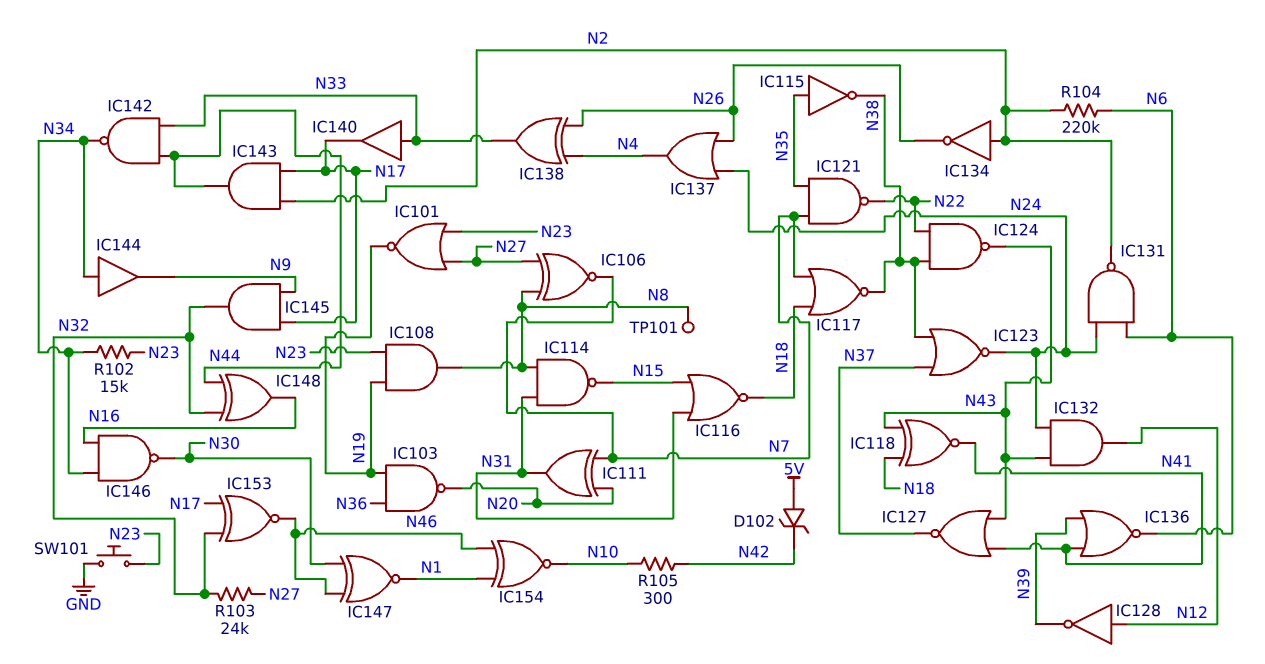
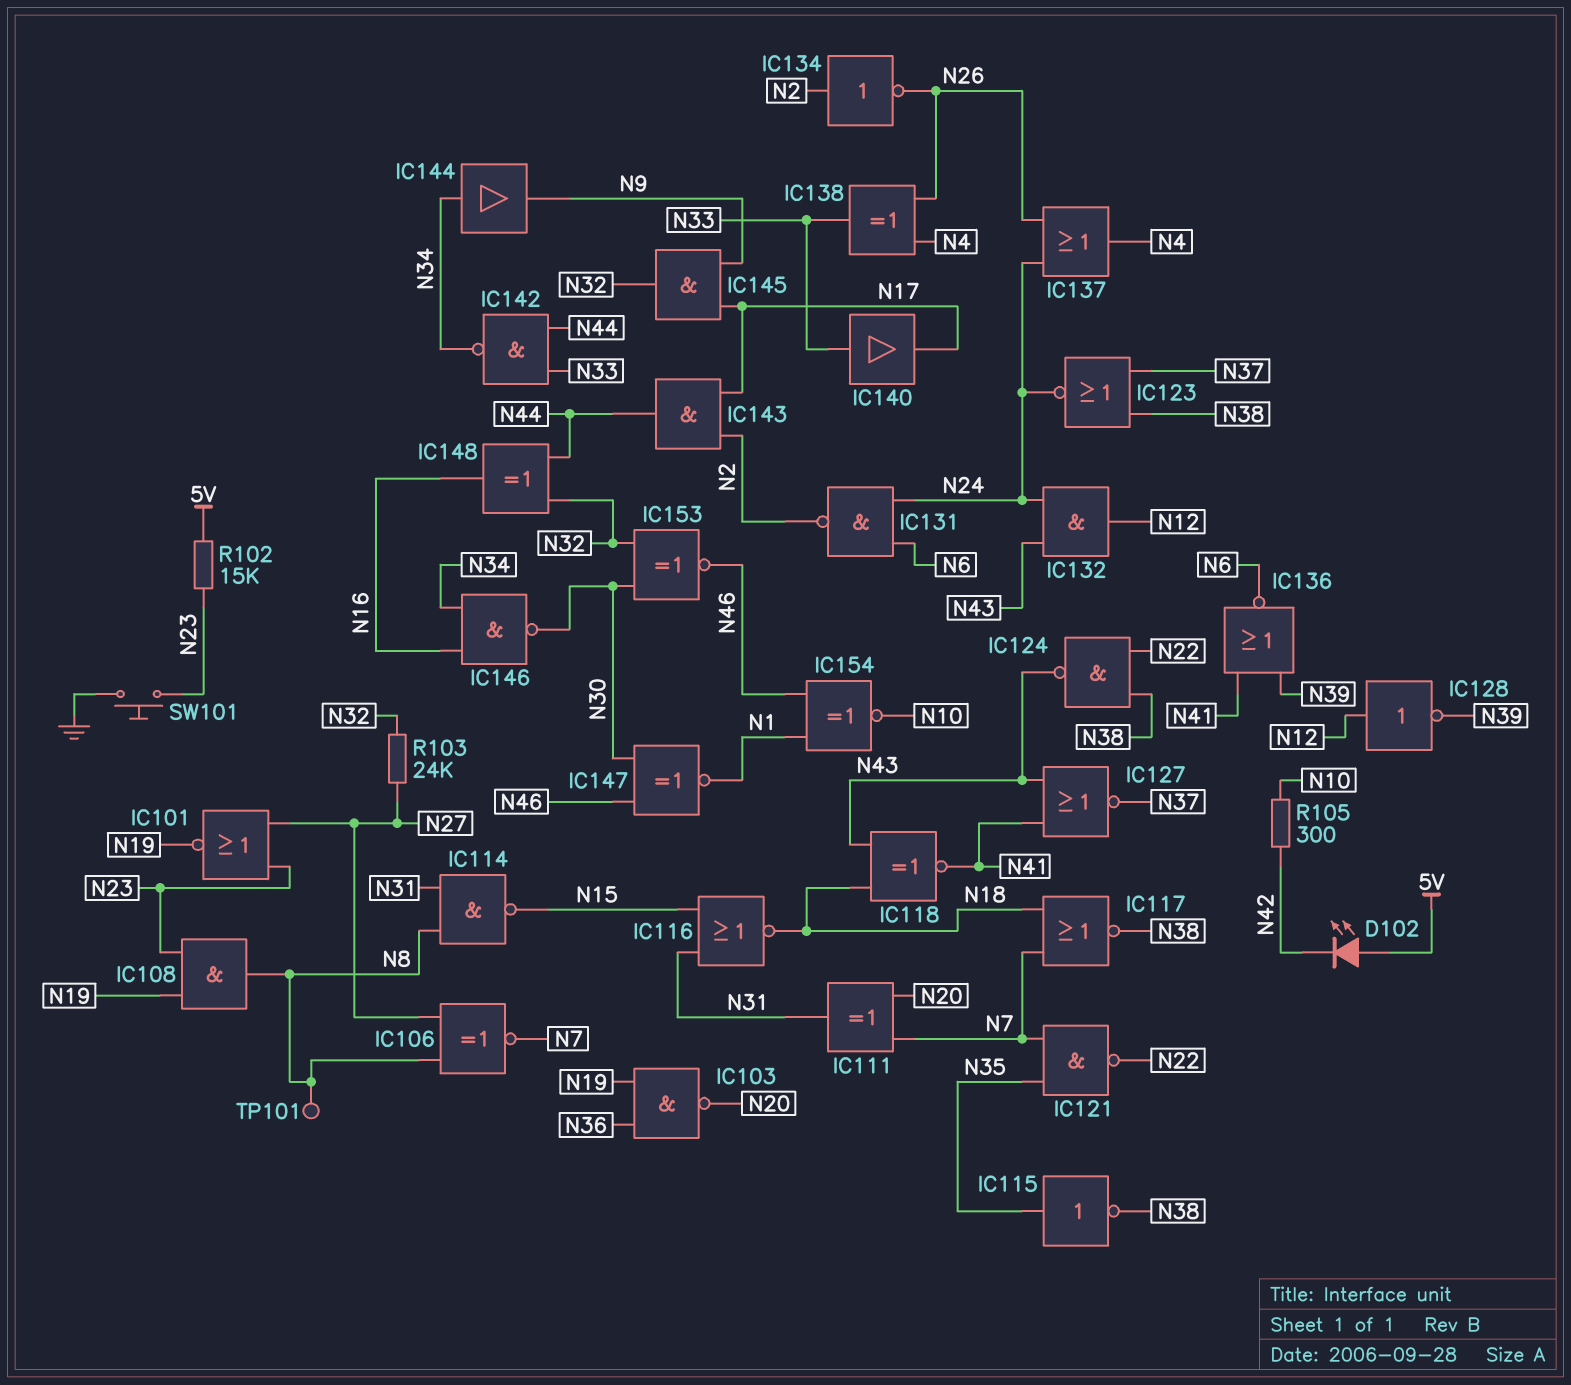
D102: zener (A 5V, K N42) -> LED (A 5V, K N42)
IC153: XNOR (in N17, in N32, out N46) -> XNOR (in N30, in N32, out N46)
R102: 15k (N23, N34) -> 15k (5V, N23)
R104: 220k (N2, N6) -> none

